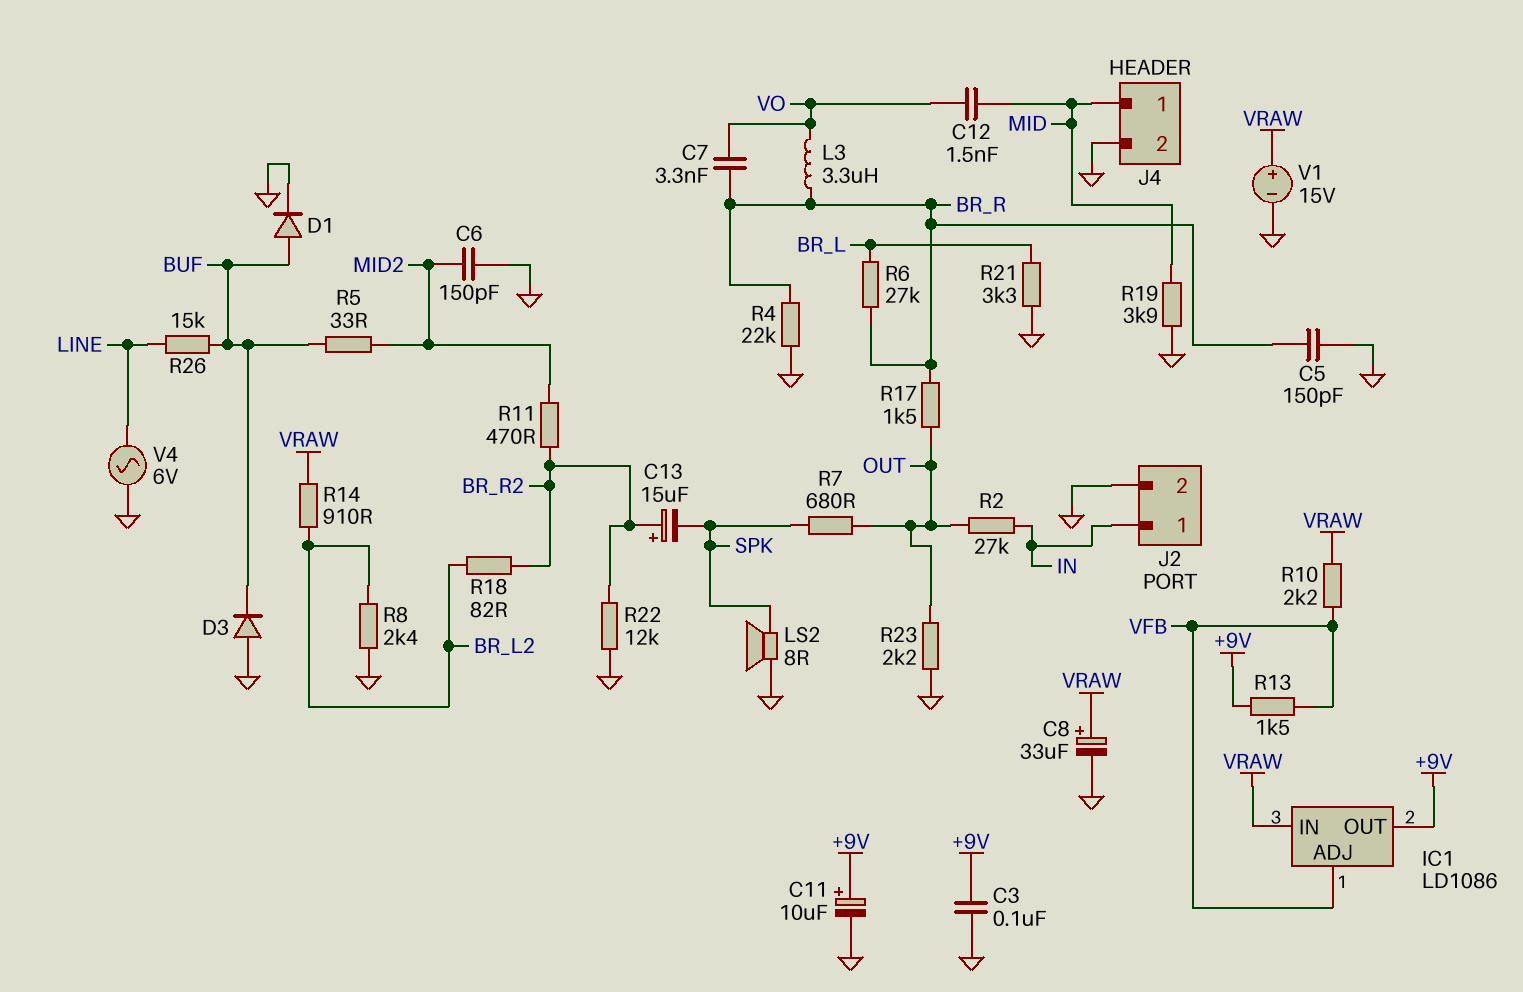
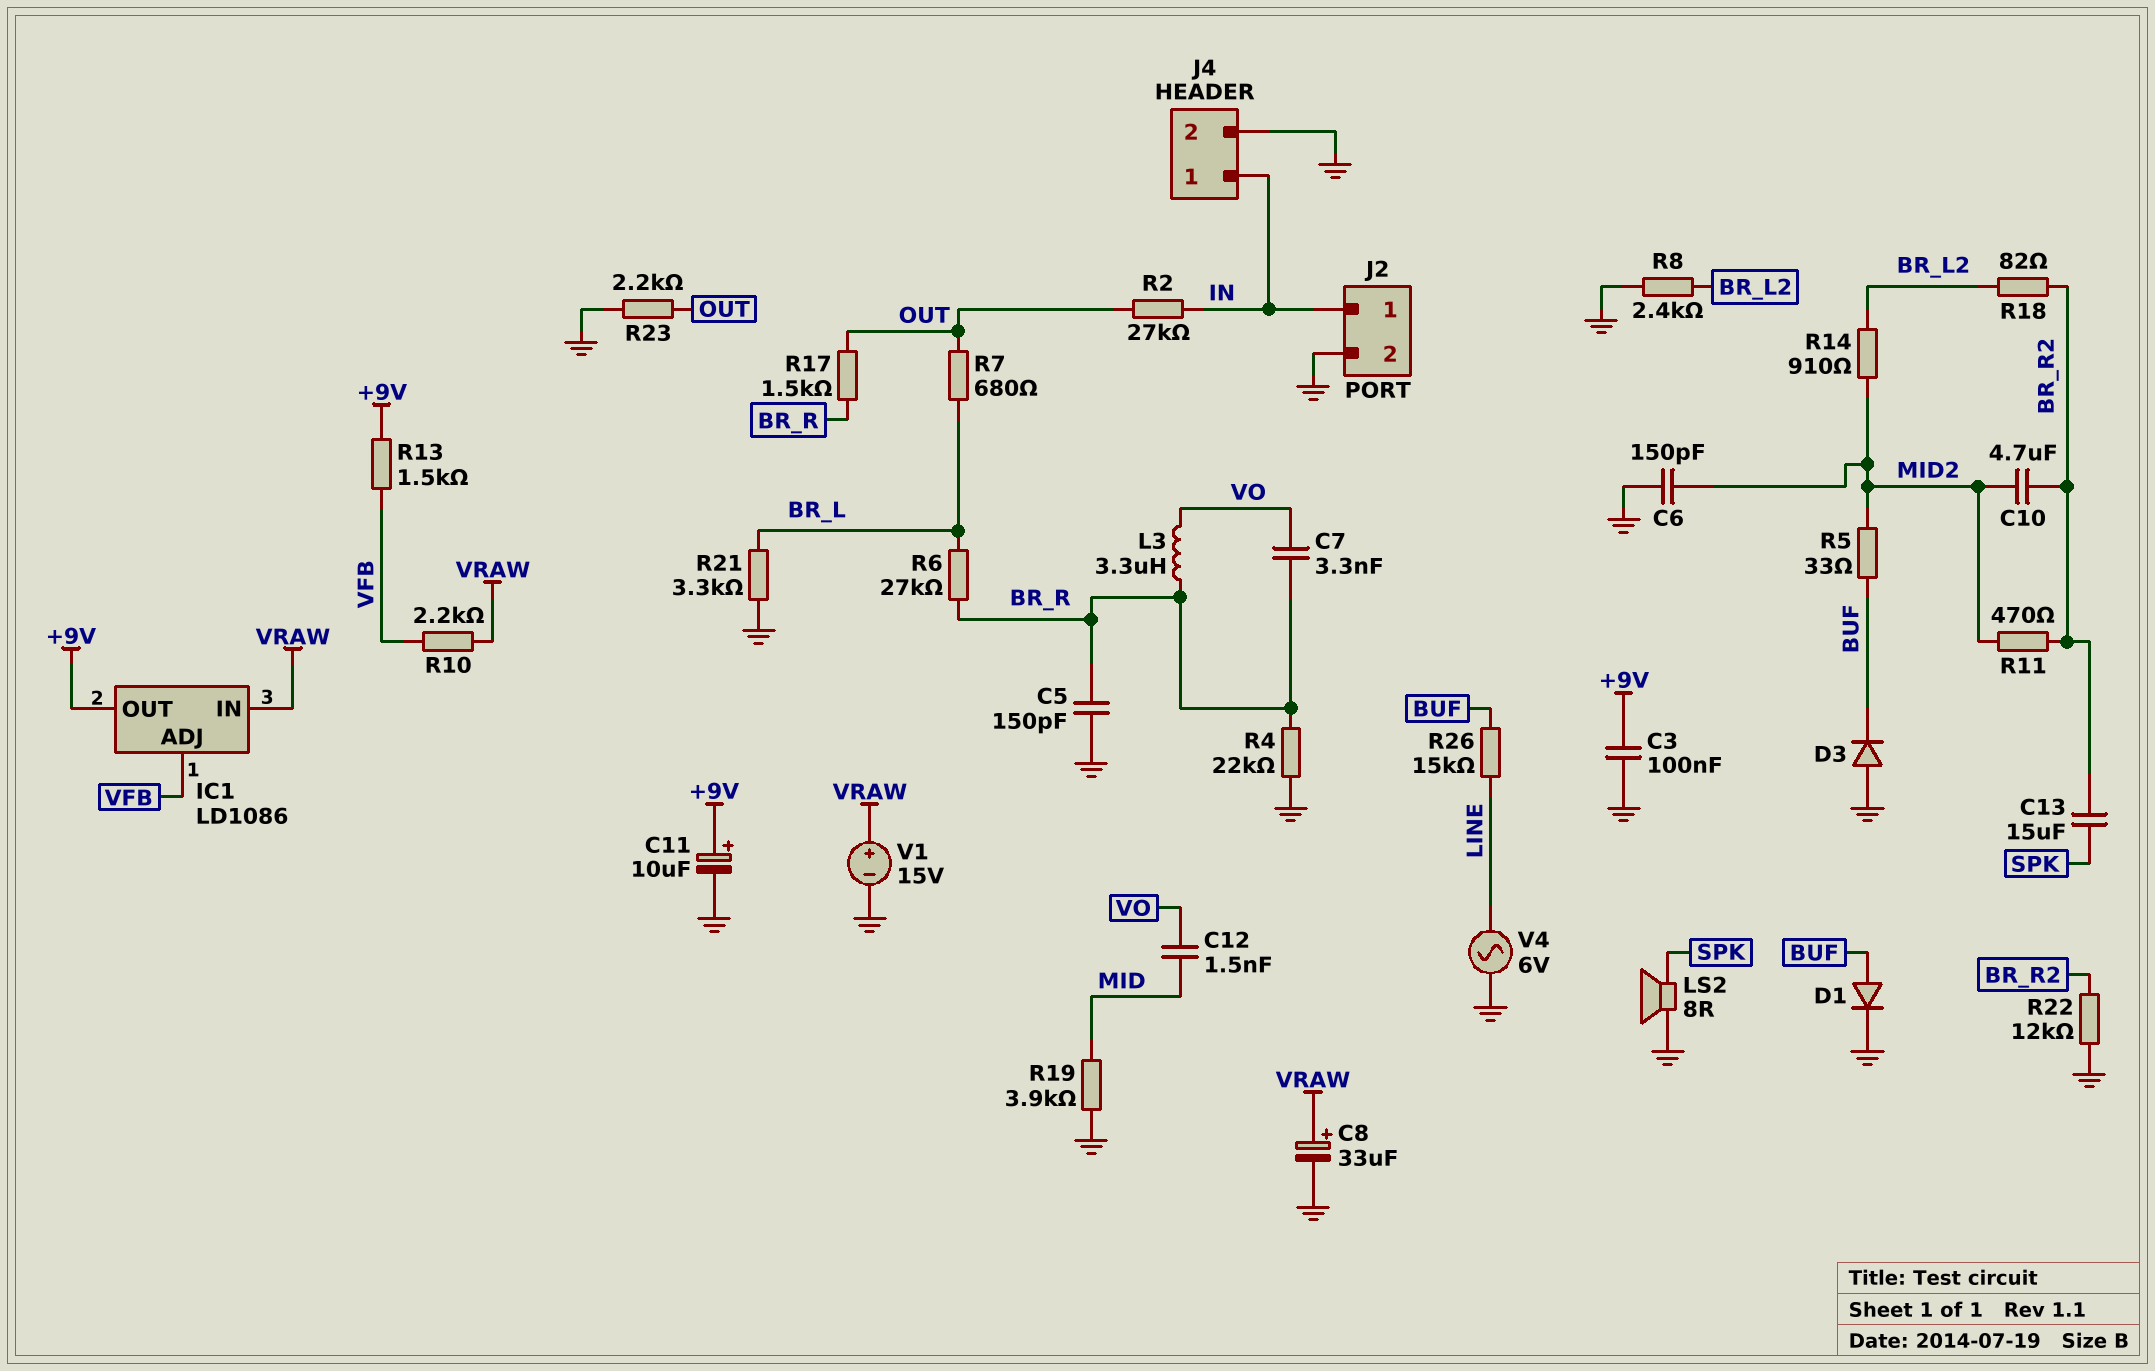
C10: none -> 4.7uF (BR_R2, MID2)
C13: 15uF (plus BR_R2, minus SPK) -> 15uF (BR_R2, SPK)
J4 pin 1: MID -> IN
R7: 680 (OUT, SPK) -> 680 (BR_L, OUT)
R14: 910 (BR_L2, VRAW) -> 910 (BR_L2, MID2)

